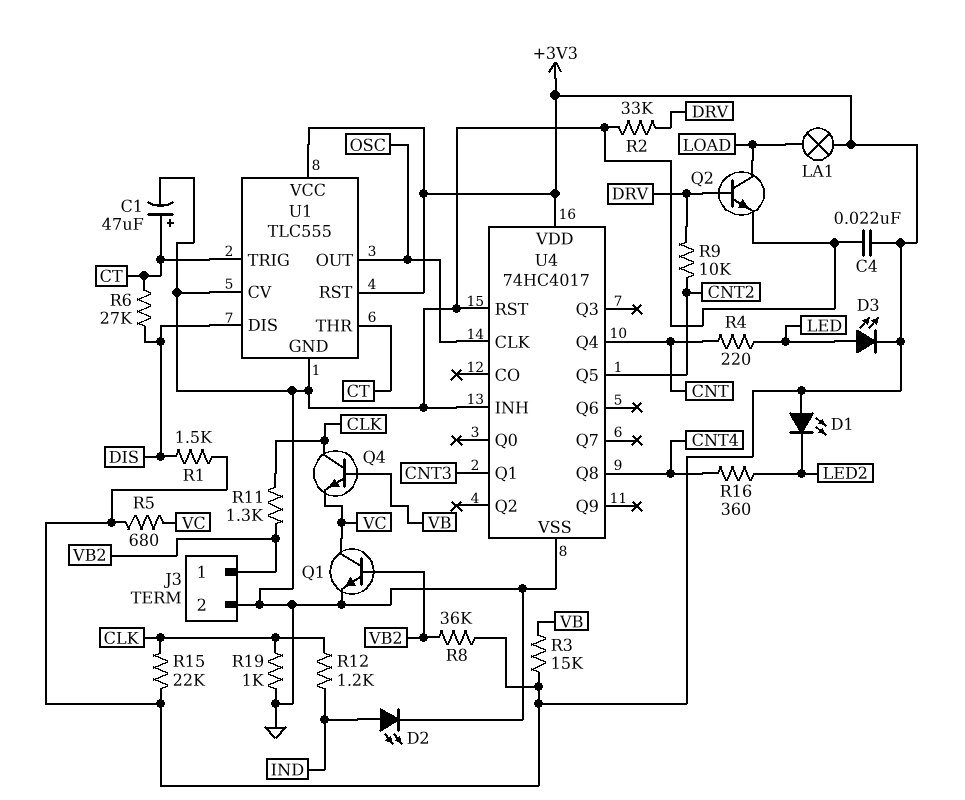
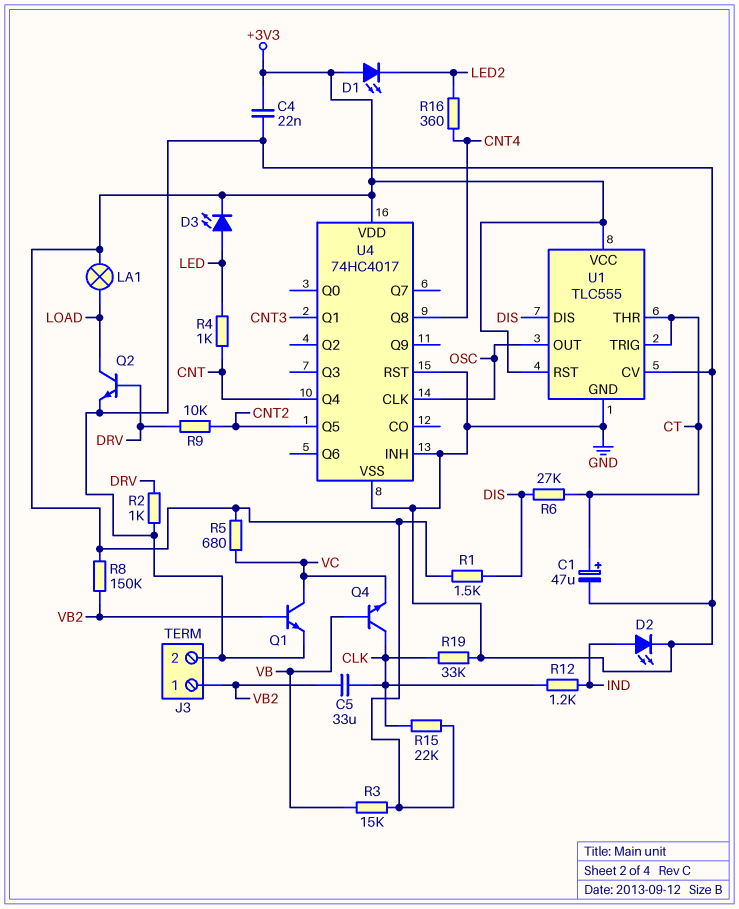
C5: none -> 33uF (CLK, VB2)
R2: 33k (DRV, GND) -> 1k (DRV, GND)
R4: 220 (CNT, LED) -> 1k (CNT, LED)
R8: 36k (+3V3, VB2) -> 150k (+3V3, VB2)
R11: 1.3k (CLK, VB2) -> none
R19: 1k (CLK, GND) -> 33k (CLK, GND)

